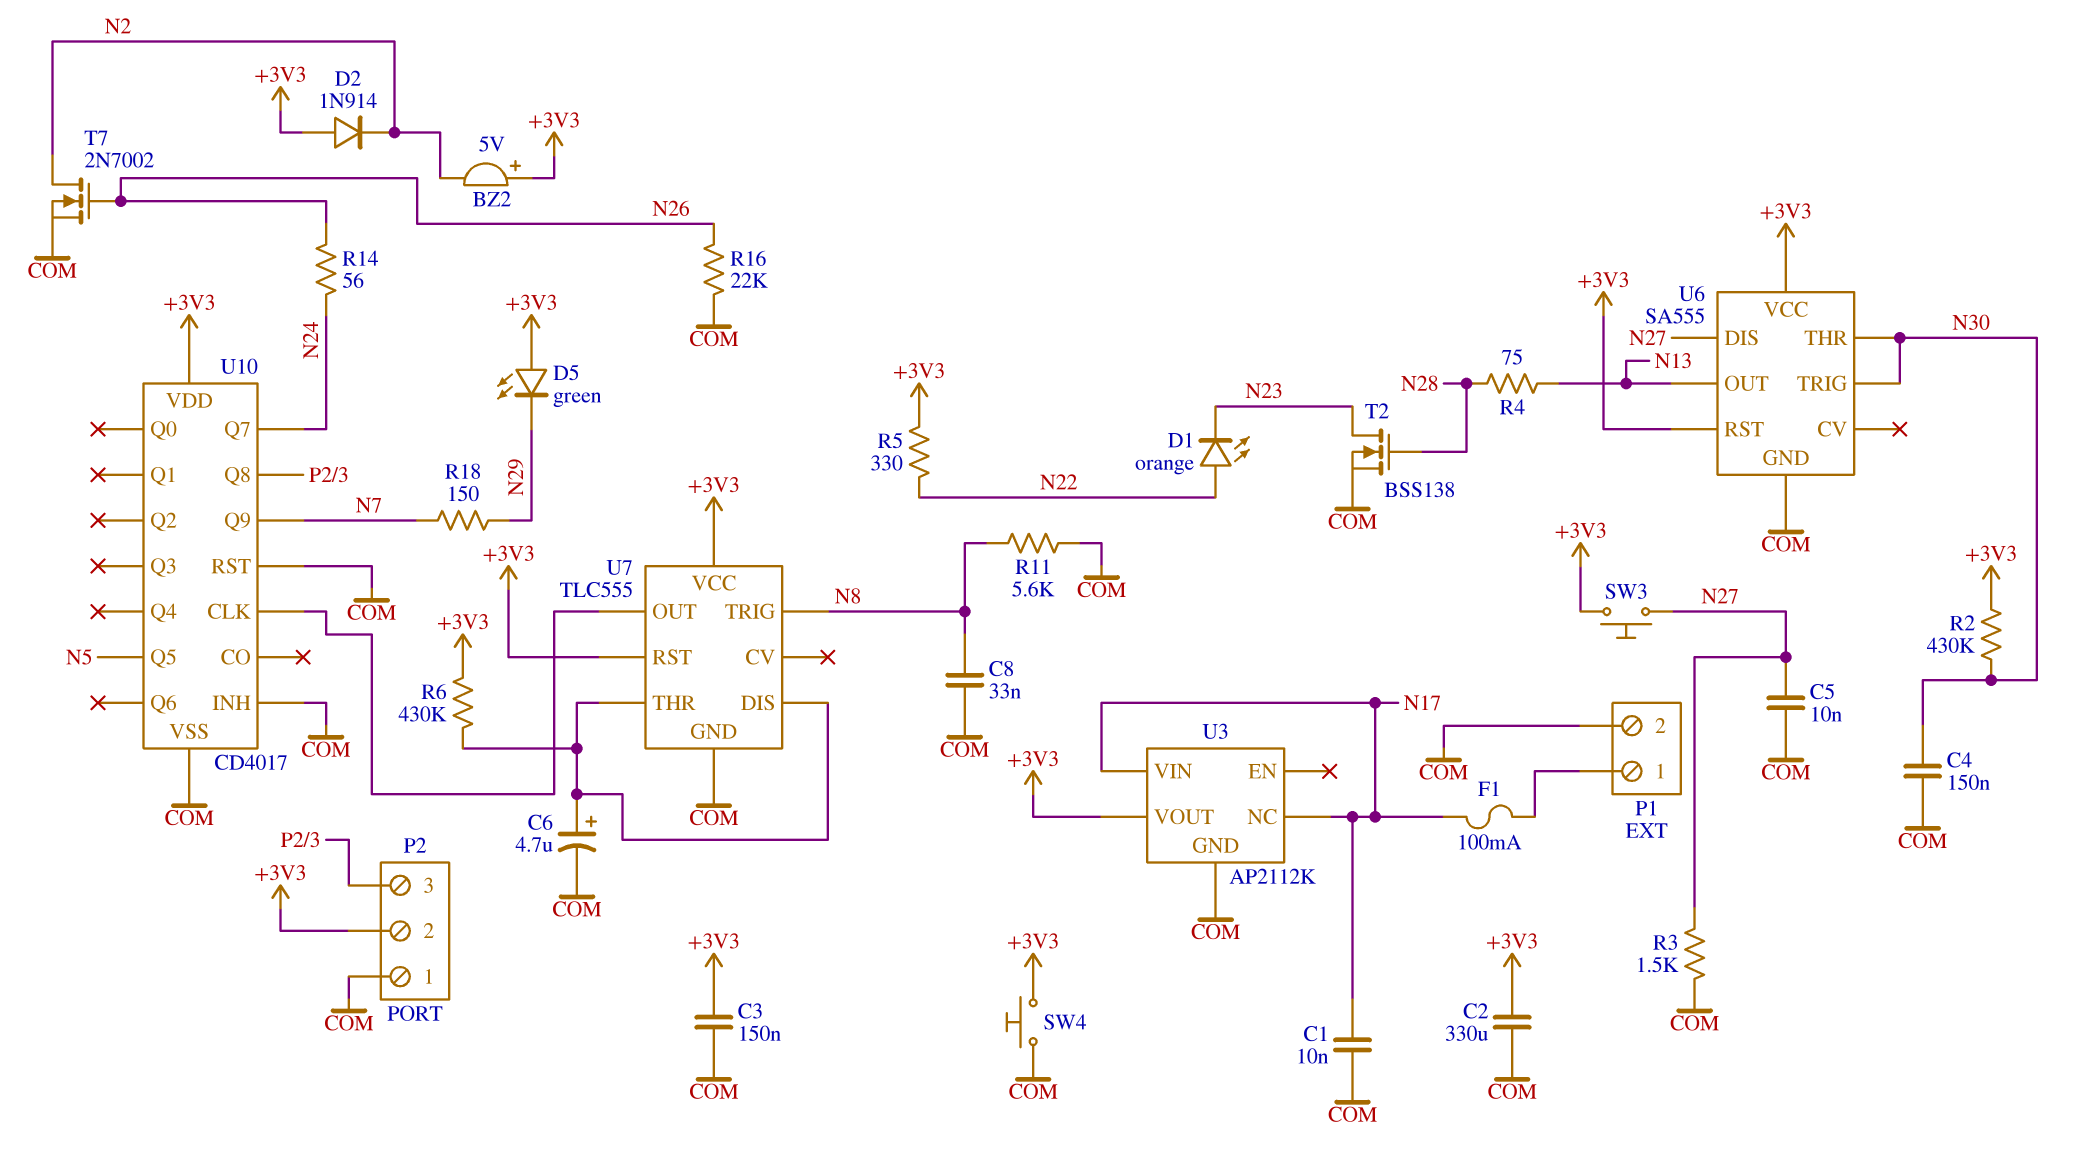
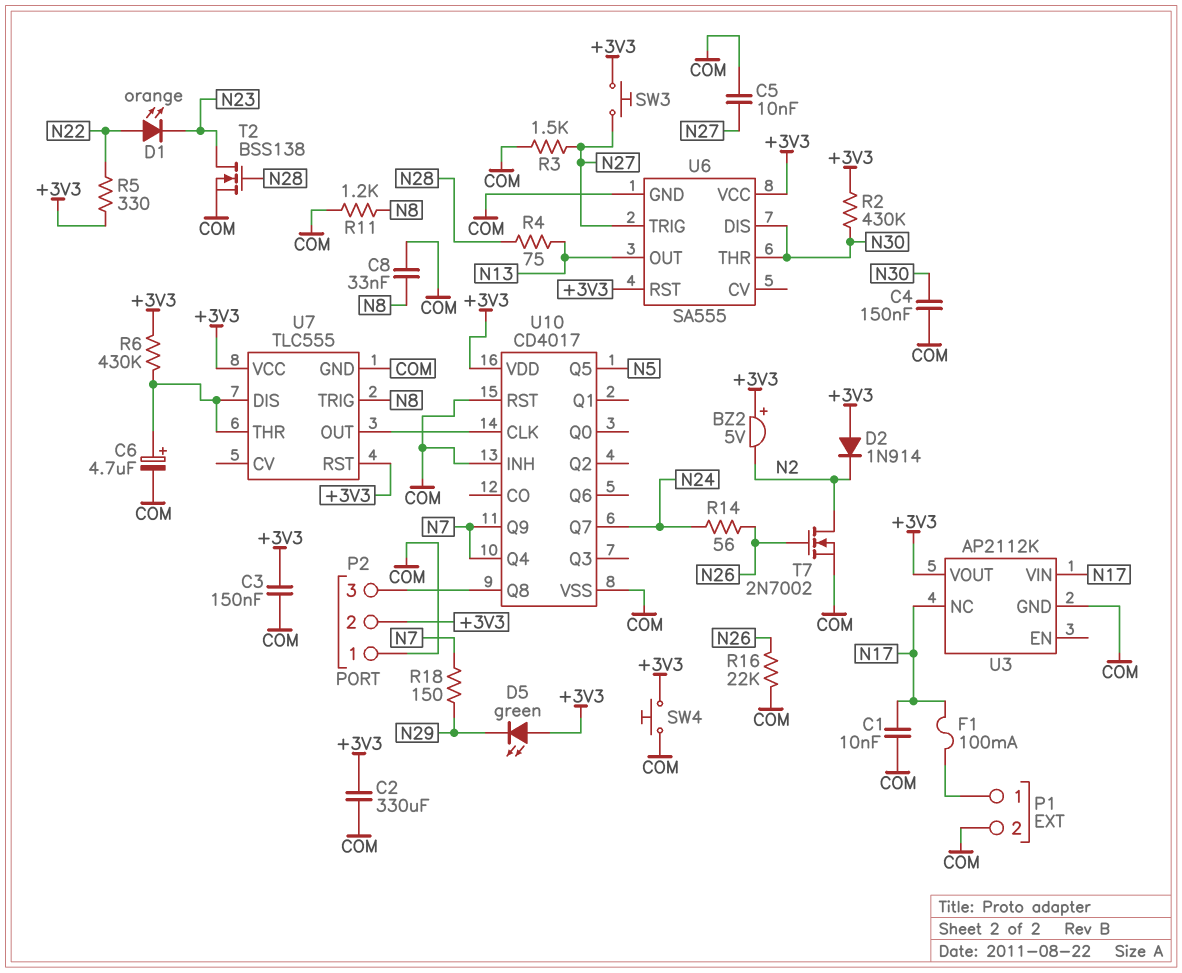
R11: 5.6k (COM, N8) -> 1.2k (COM, N8)
U6 pin DIS: N27 -> N30
U6 pin TRIG: N30 -> N27
U10 pin Q4: none -> N7

